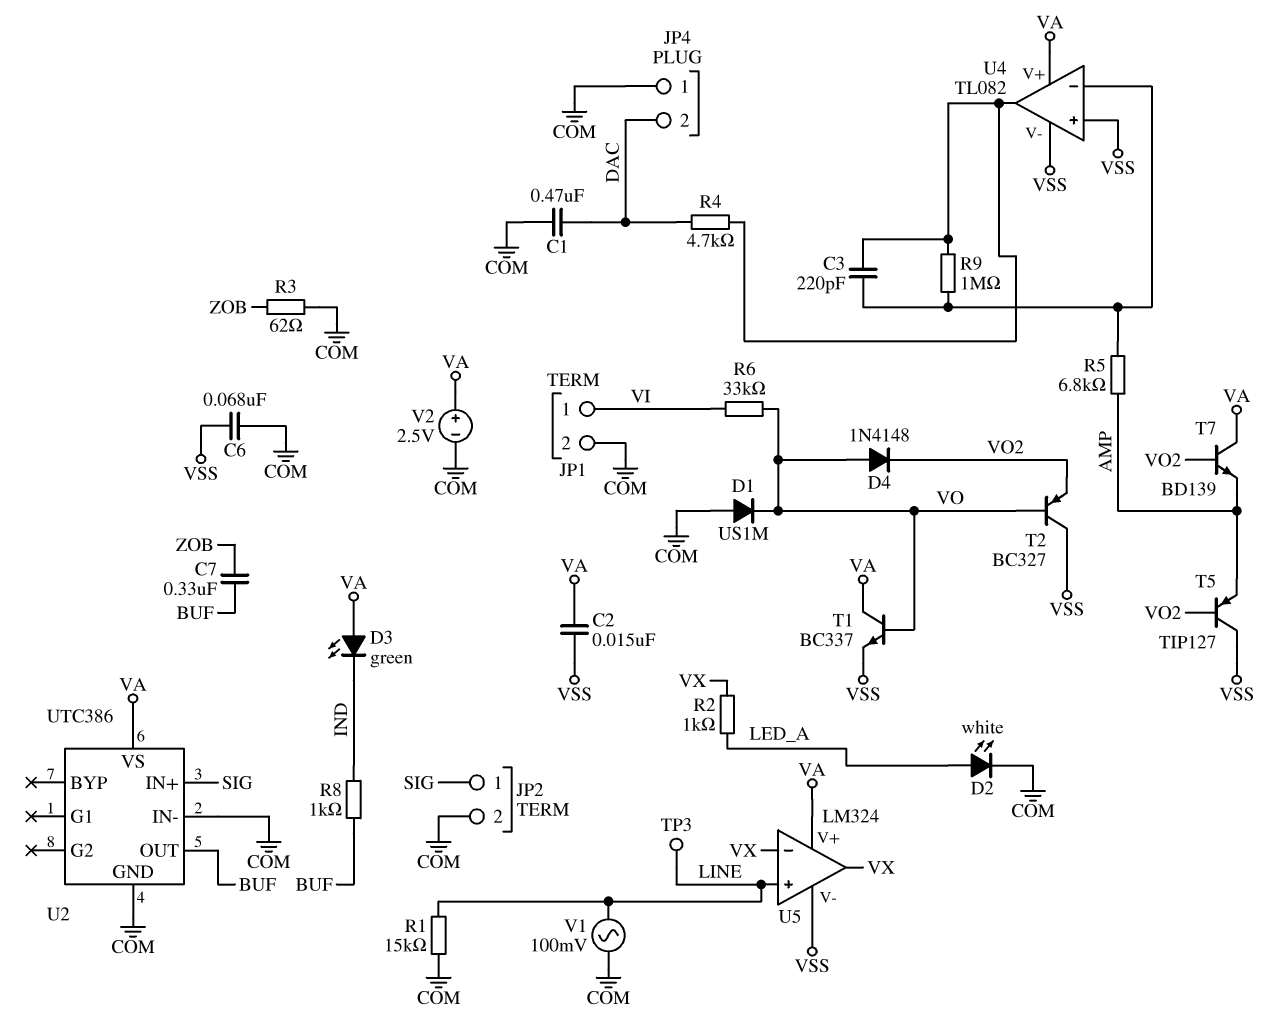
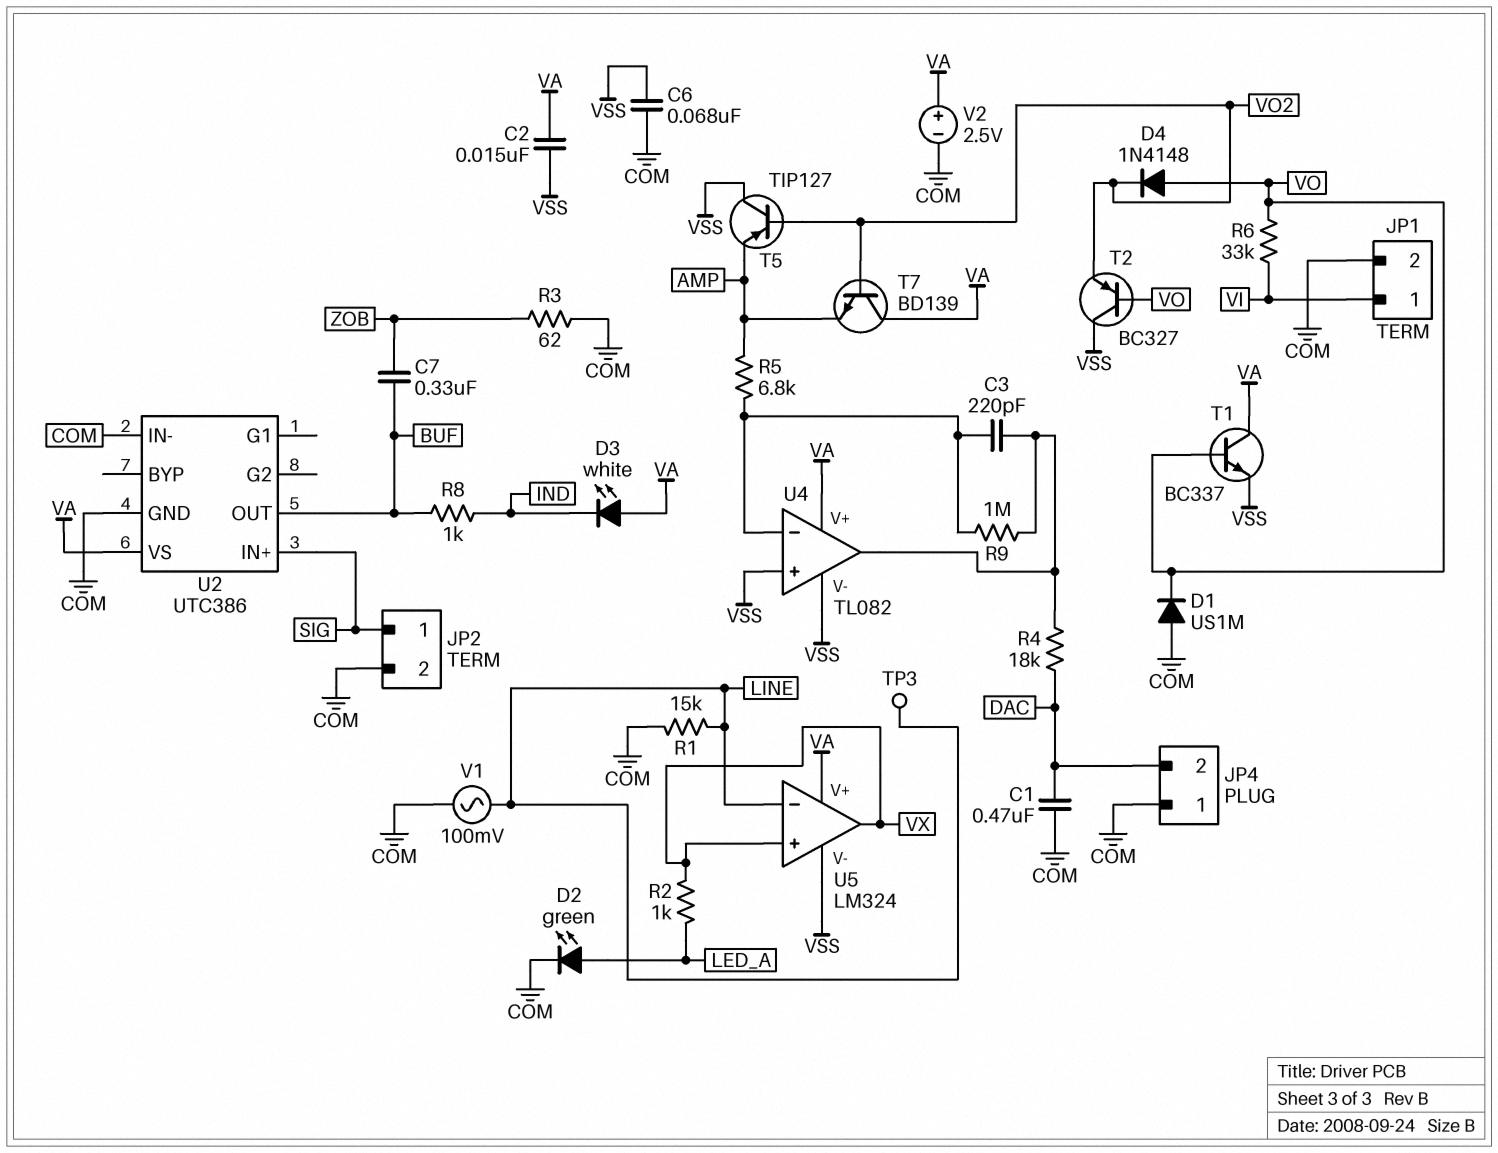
D2: LED white (A LED_A, K COM) -> LED green (A LED_A, K COM)
D3: LED green (A VA, K IND) -> LED white (A VA, K IND)
R4: 4.7k (DAC, U4/out) -> 18k (DAC, U4/out)
U5 pin in+: LINE -> VX
U5 pin in-: VX -> LINE

